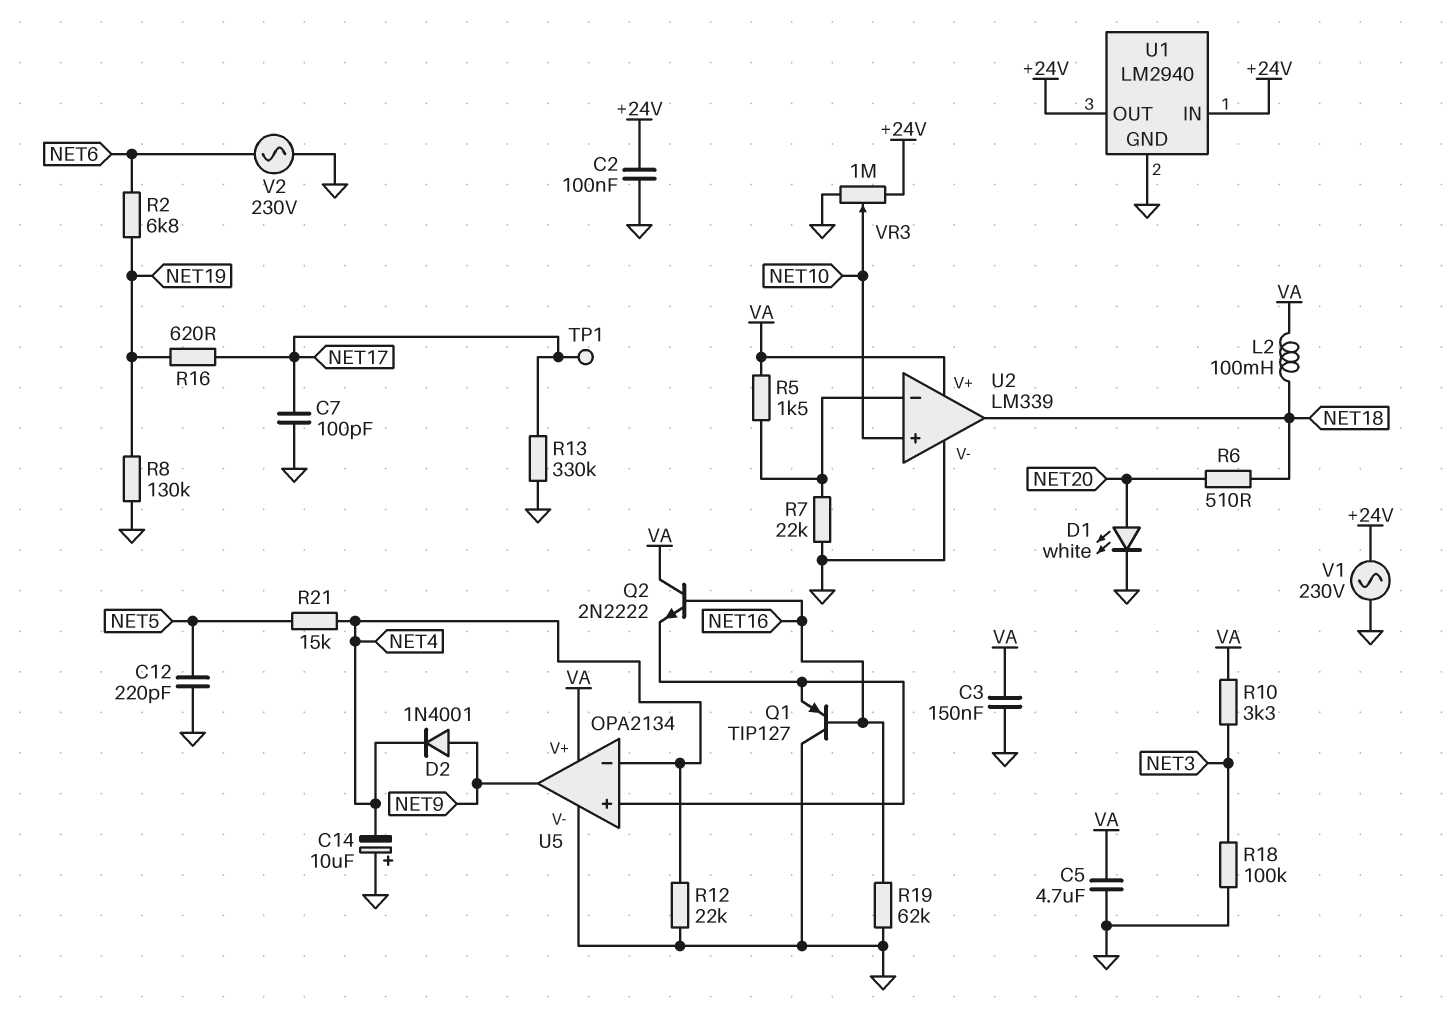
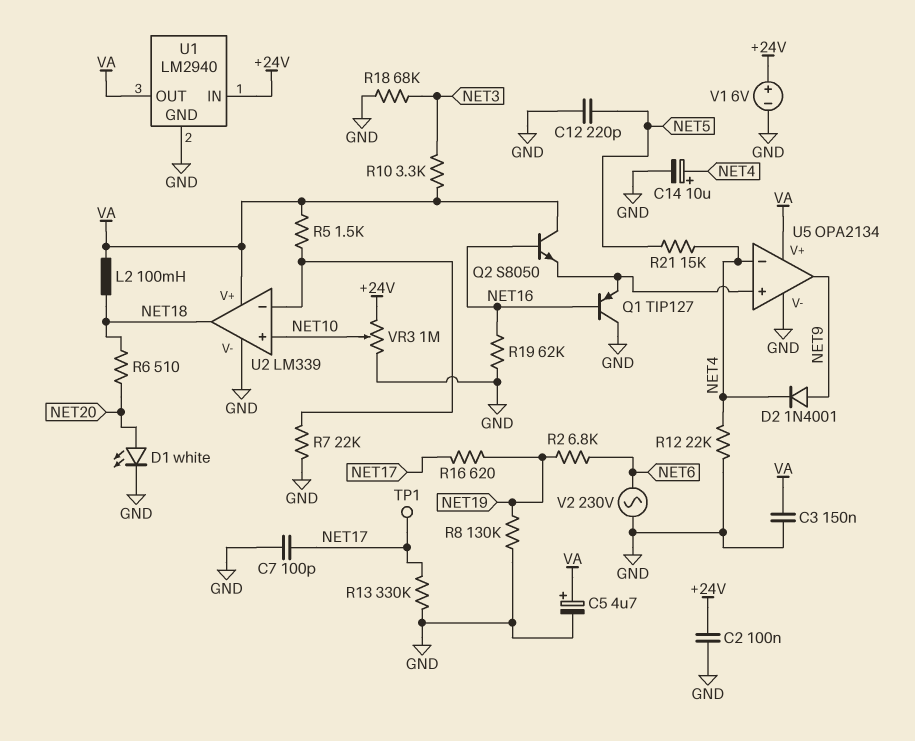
C5: 4.7uF (GND, VA) -> 4.7uF (plus VA, minus GND)
C14: 10uF (plus GND, minus NET4) -> 10uF (plus NET4, minus GND)
Q2: NPN 2N2222 (B NET16, C VA, E U5/in+) -> NPN S8050 (B NET16, C VA, E U5/in+)
R18: 100k (GND, NET3) -> 68k (GND, NET3)
U1 pin OUT: +24V -> VA
V1: AC 230V (+24V, GND) -> 6V (plus +24V, minus GND)

